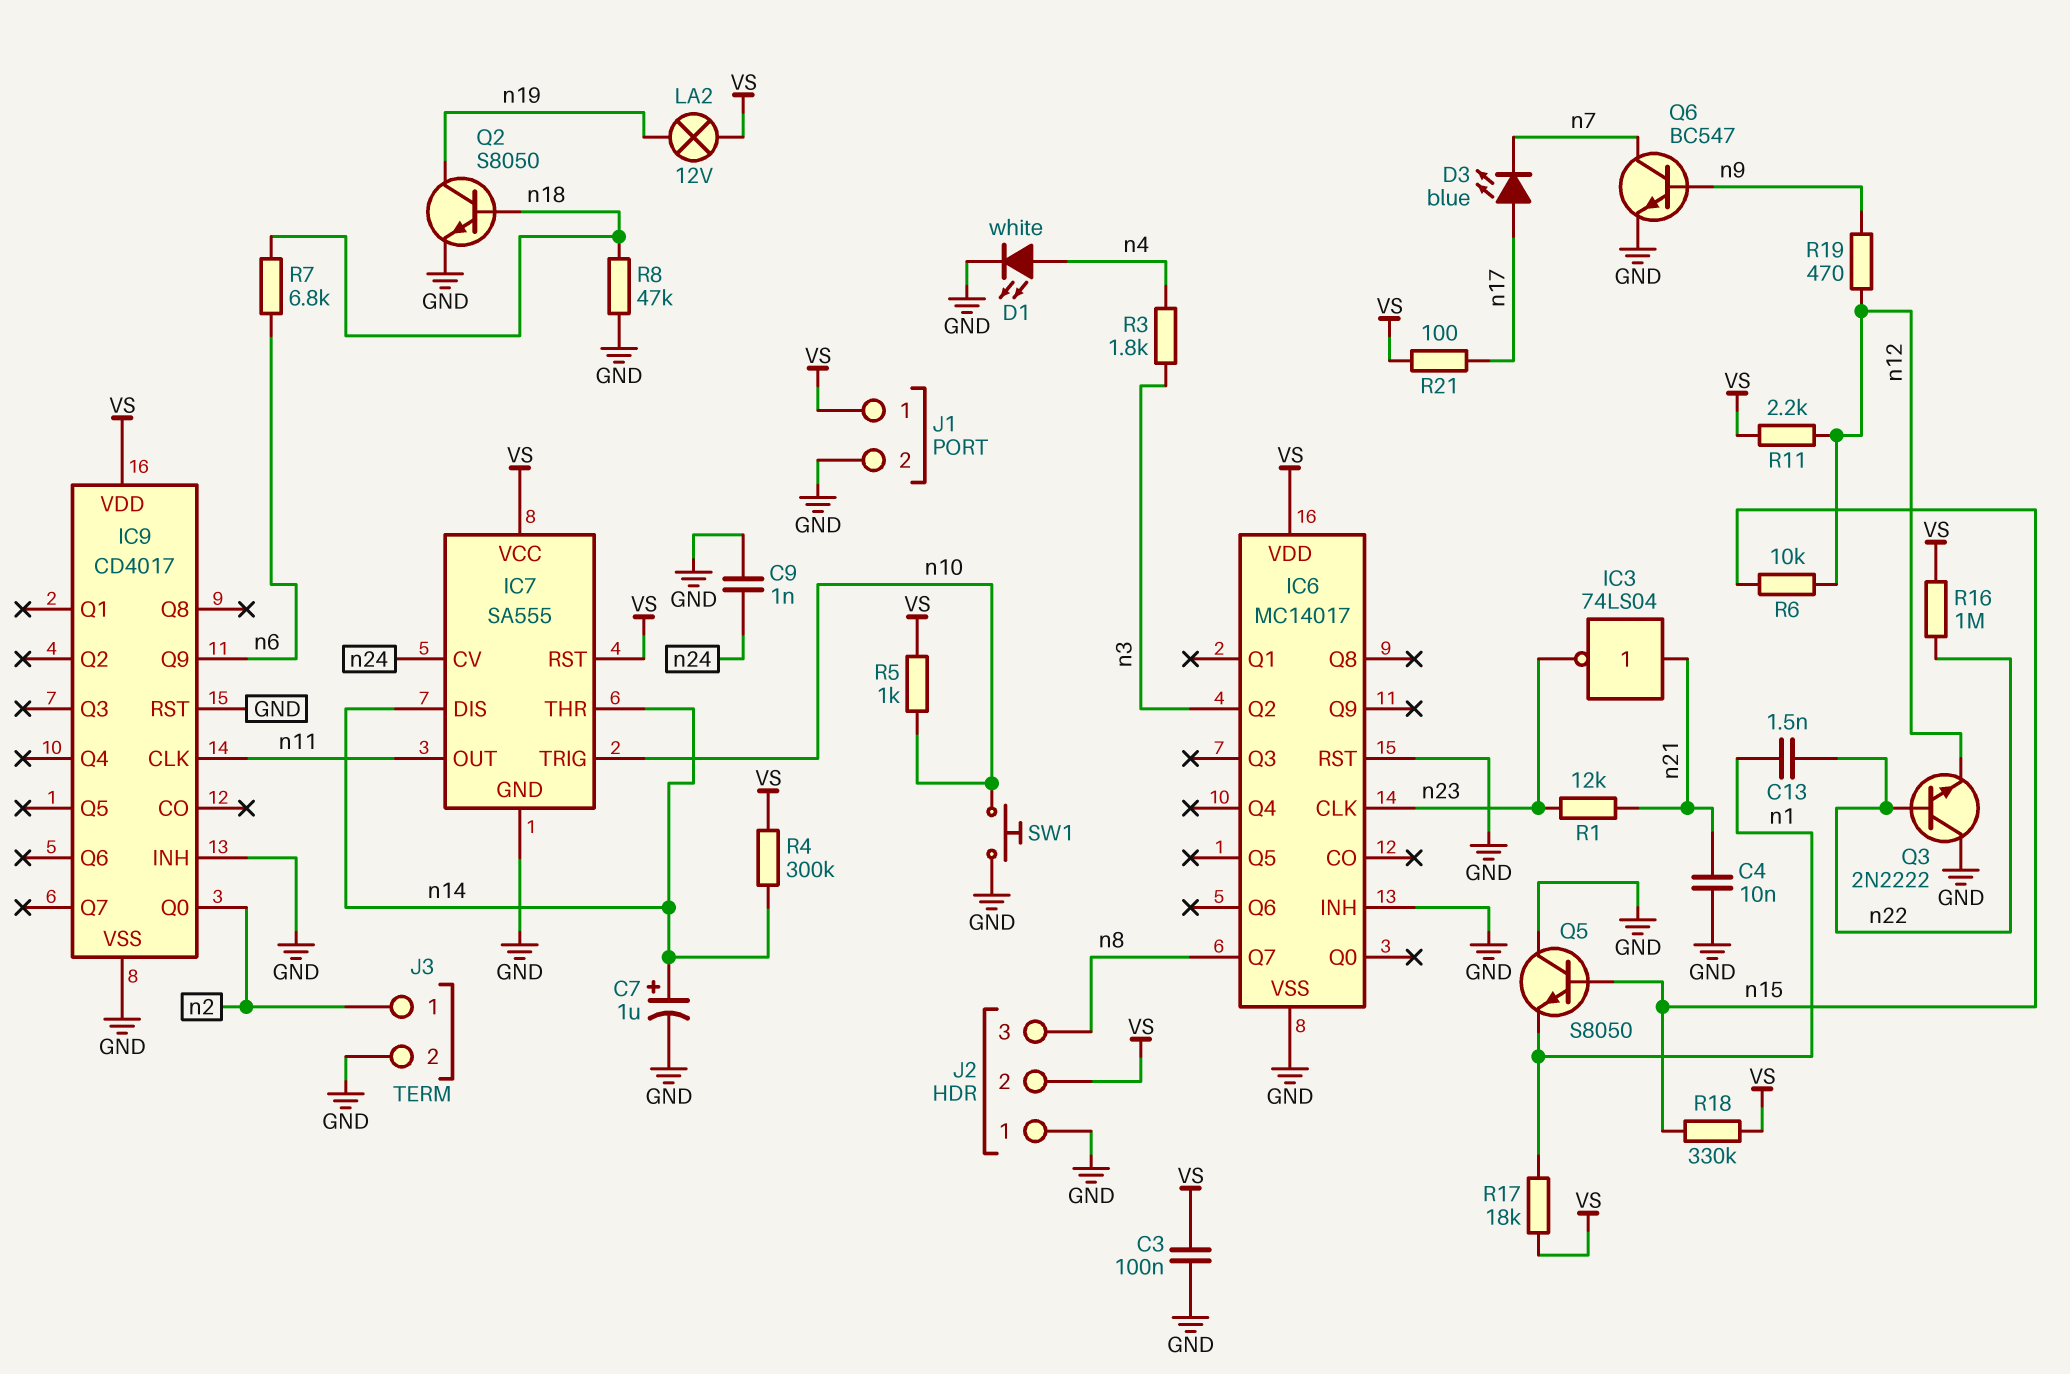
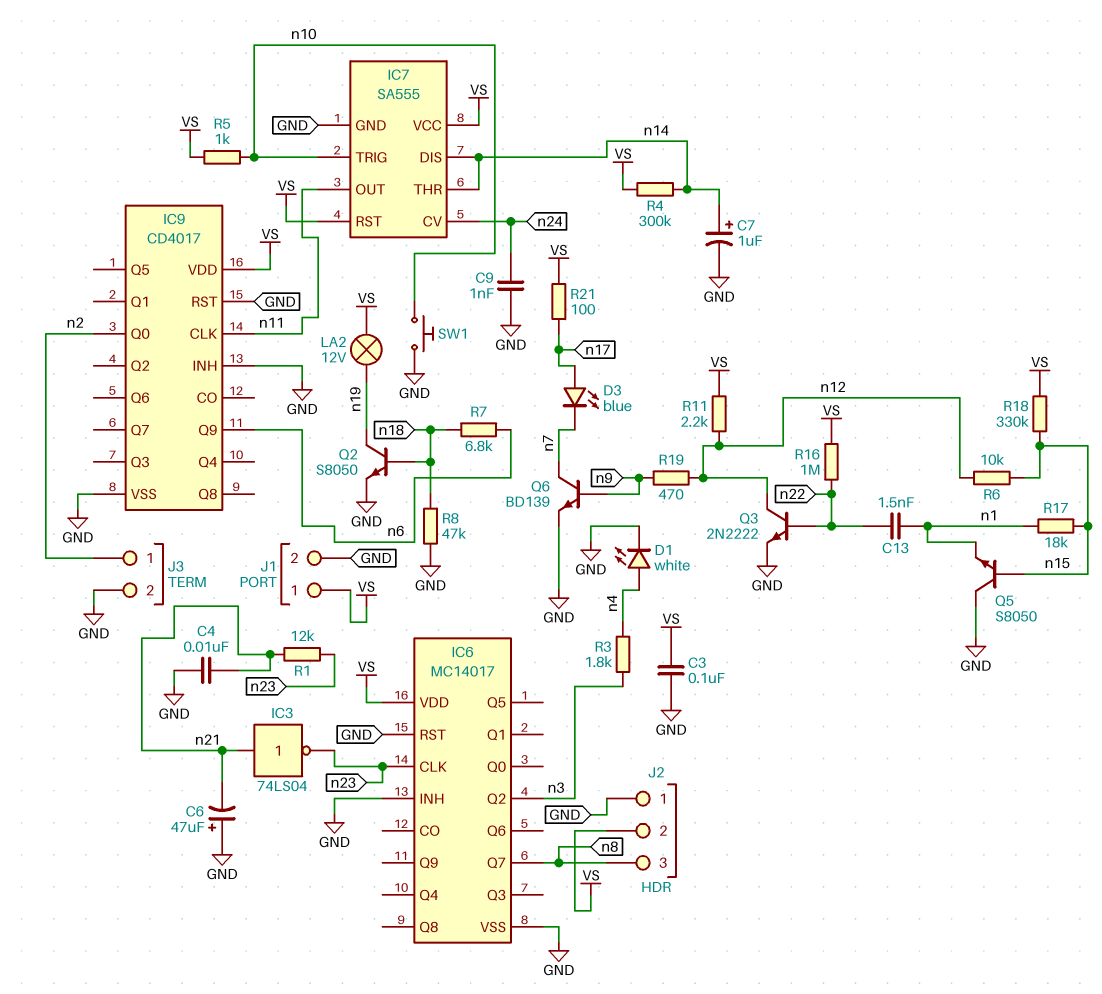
C6: none -> 47uF (plus GND, minus n21)
Q3: NPN 2N2222 (B n22, C GND, E n12) -> NPN 2N2222 (B n22, C n12, E GND)
Q6: NPN BC547 (B n9, C n7, E GND) -> NPN BD139 (B n9, C n7, E GND)
R17: 18k (VS, n1) -> 18k (n1, n15)

